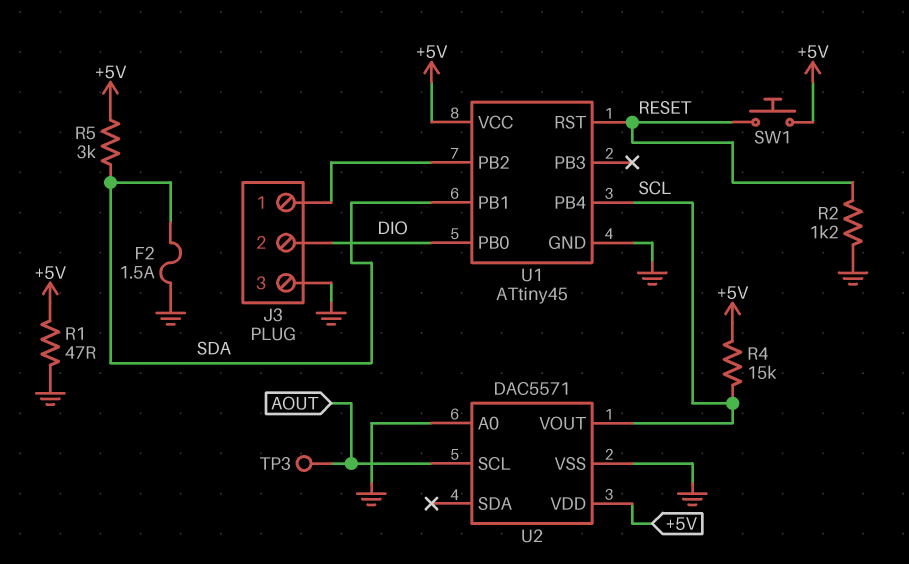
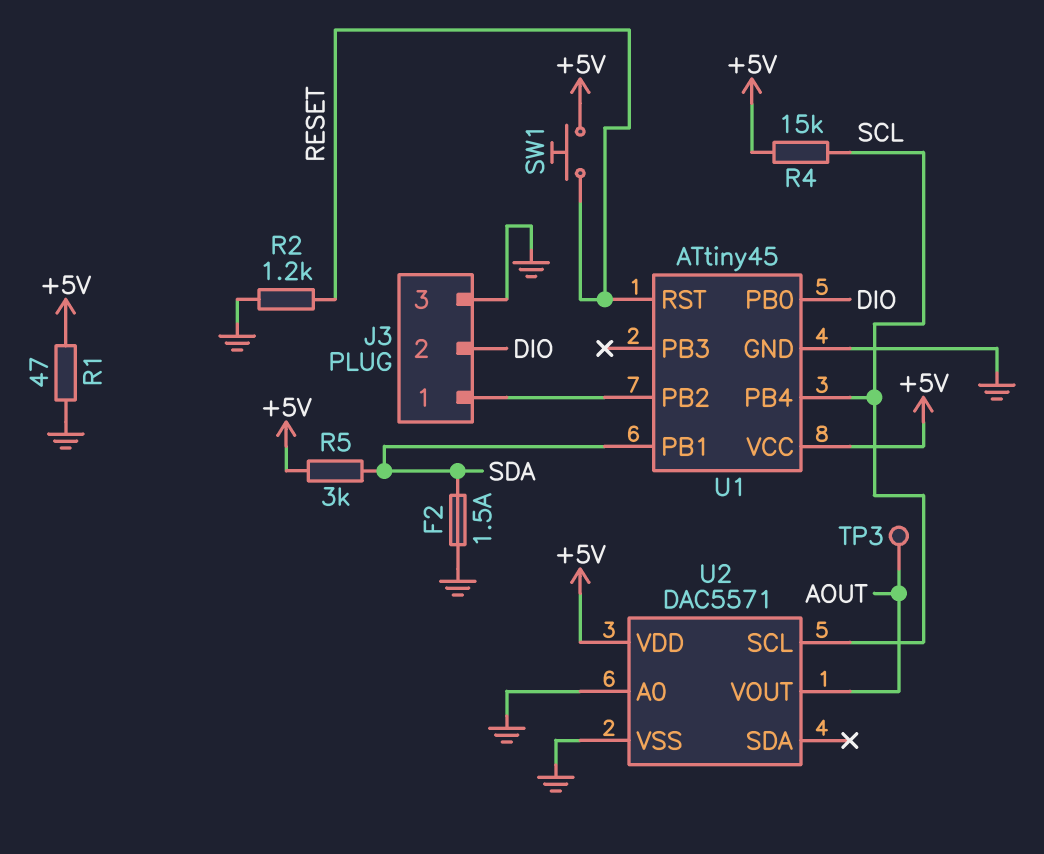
U2 pin SCL: AOUT -> SCL
U2 pin VOUT: SCL -> AOUT

